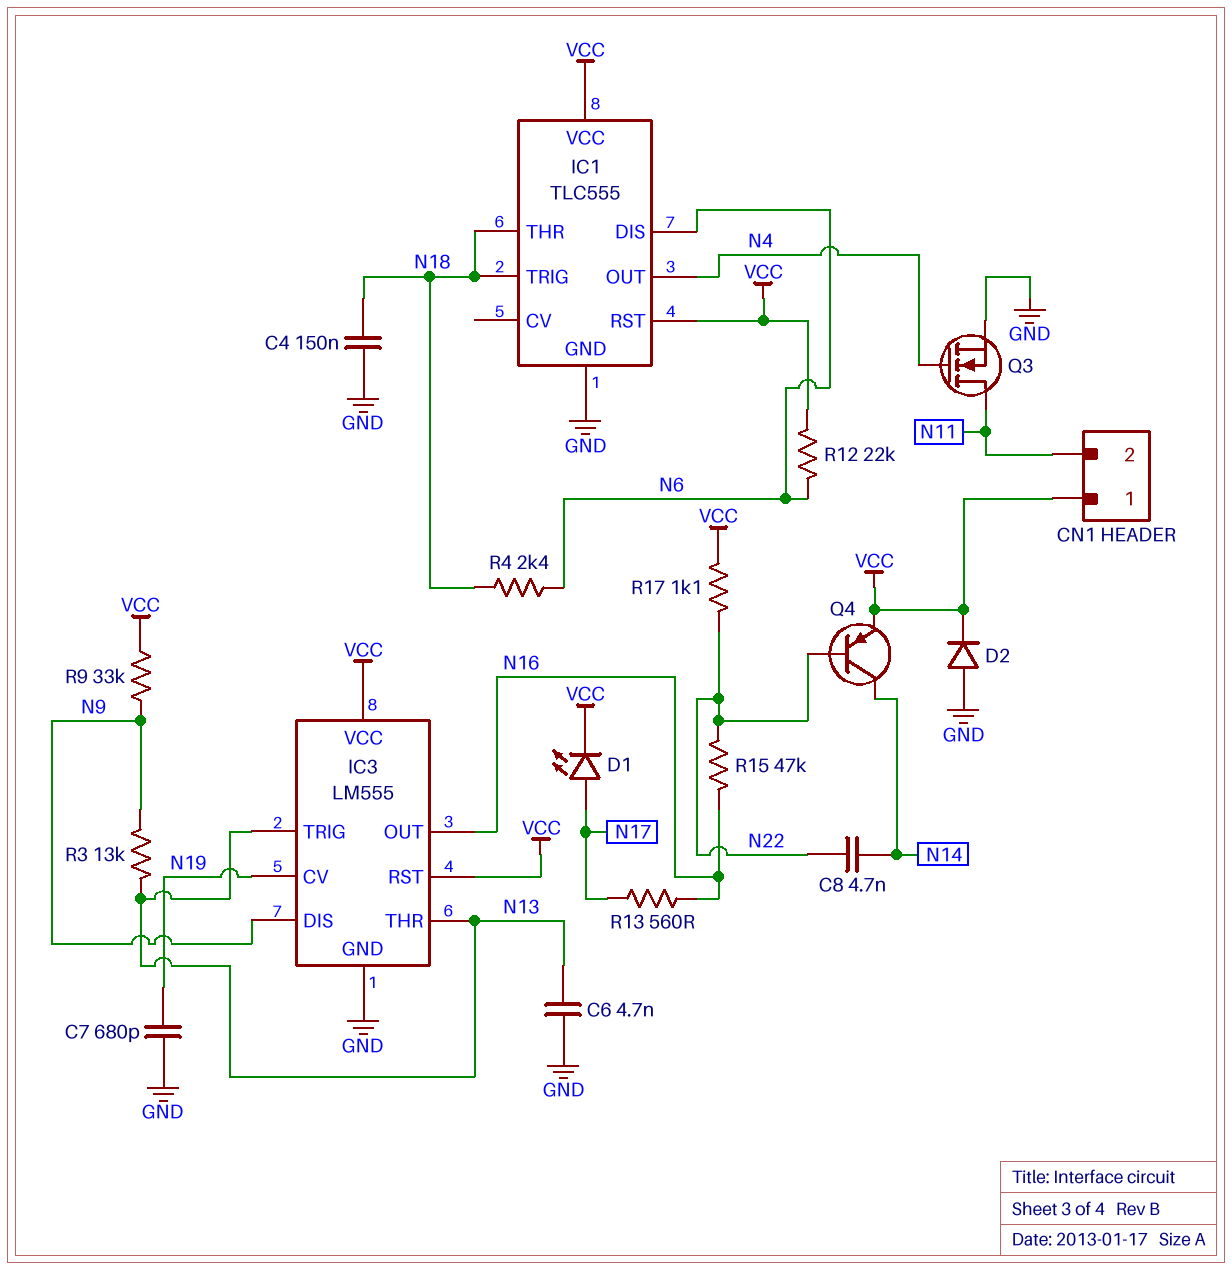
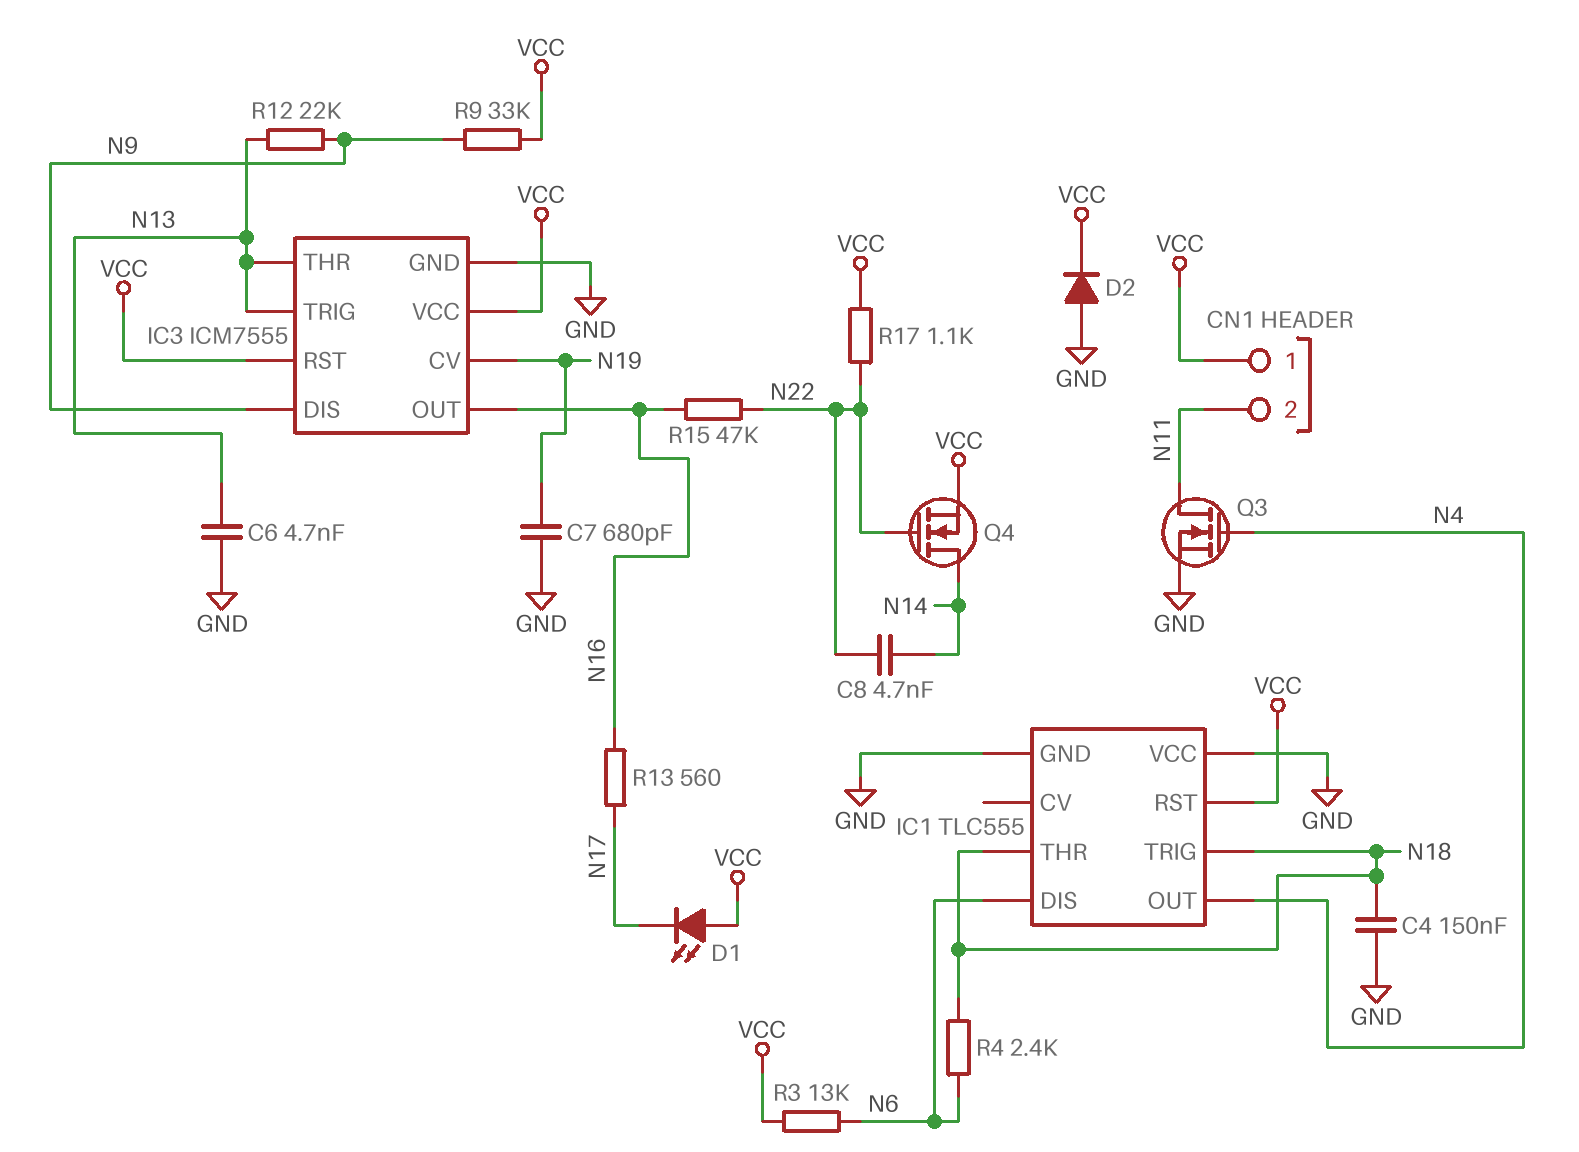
D1: LED (A N17, K VCC) -> LED (A VCC, K N17)
IC1 pin VCC: VCC -> GND
IC3: LM555 -> ICM7555
Q4: PNP (B N22, C N14, E VCC) -> NMOS (G N22, D N14, S VCC)
R3: 13k (N9, N13) -> 13k (N6, VCC)
R12: 22k (N6, VCC) -> 22k (N9, N13)

